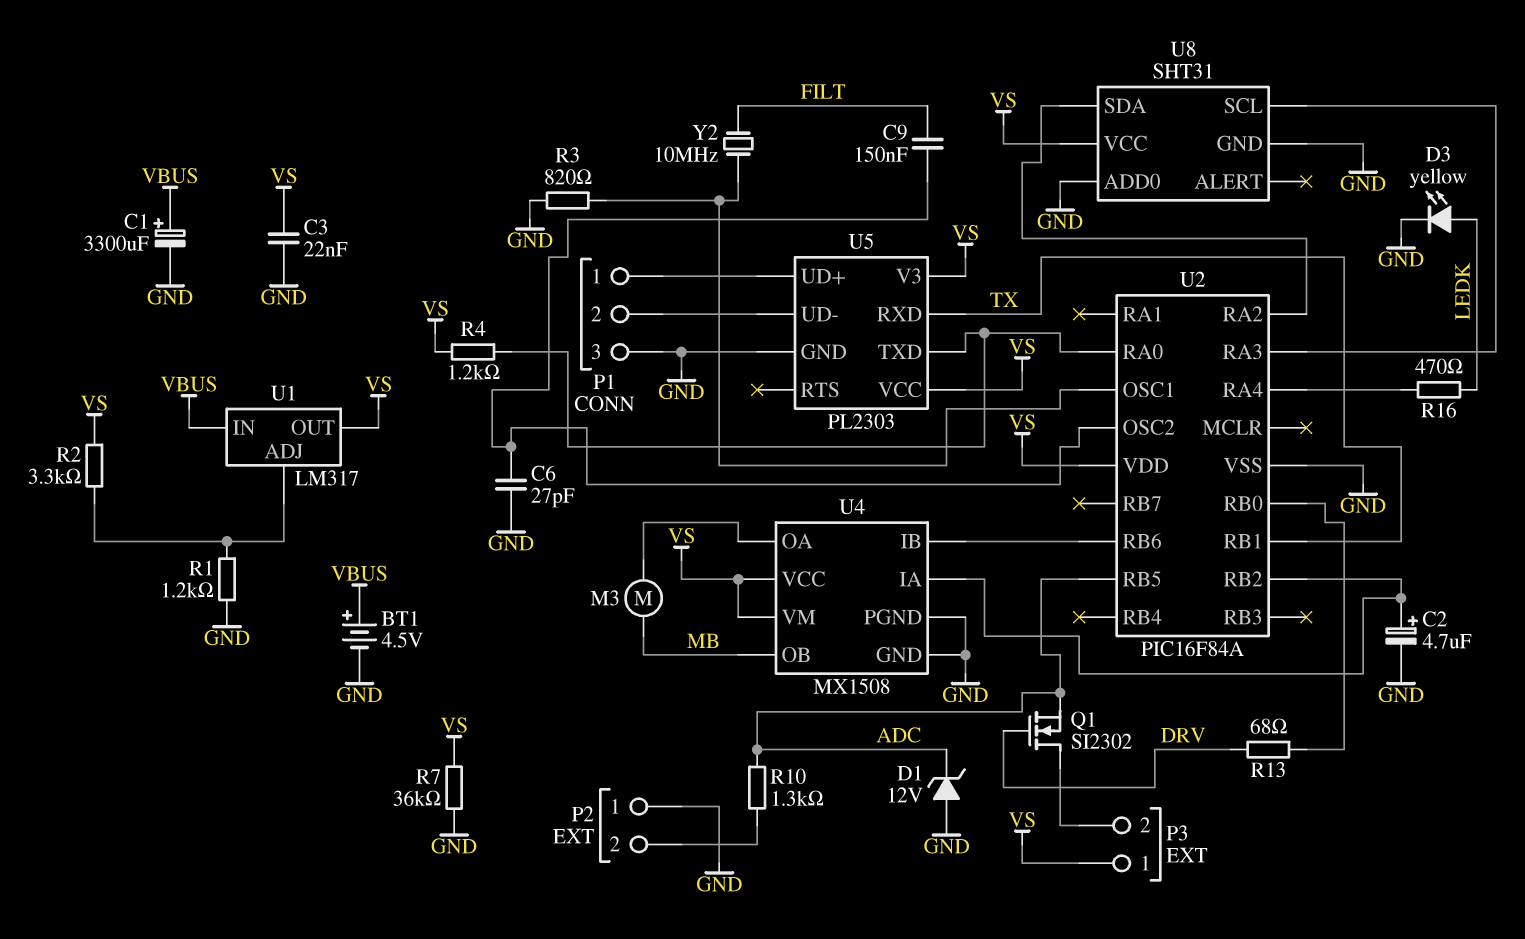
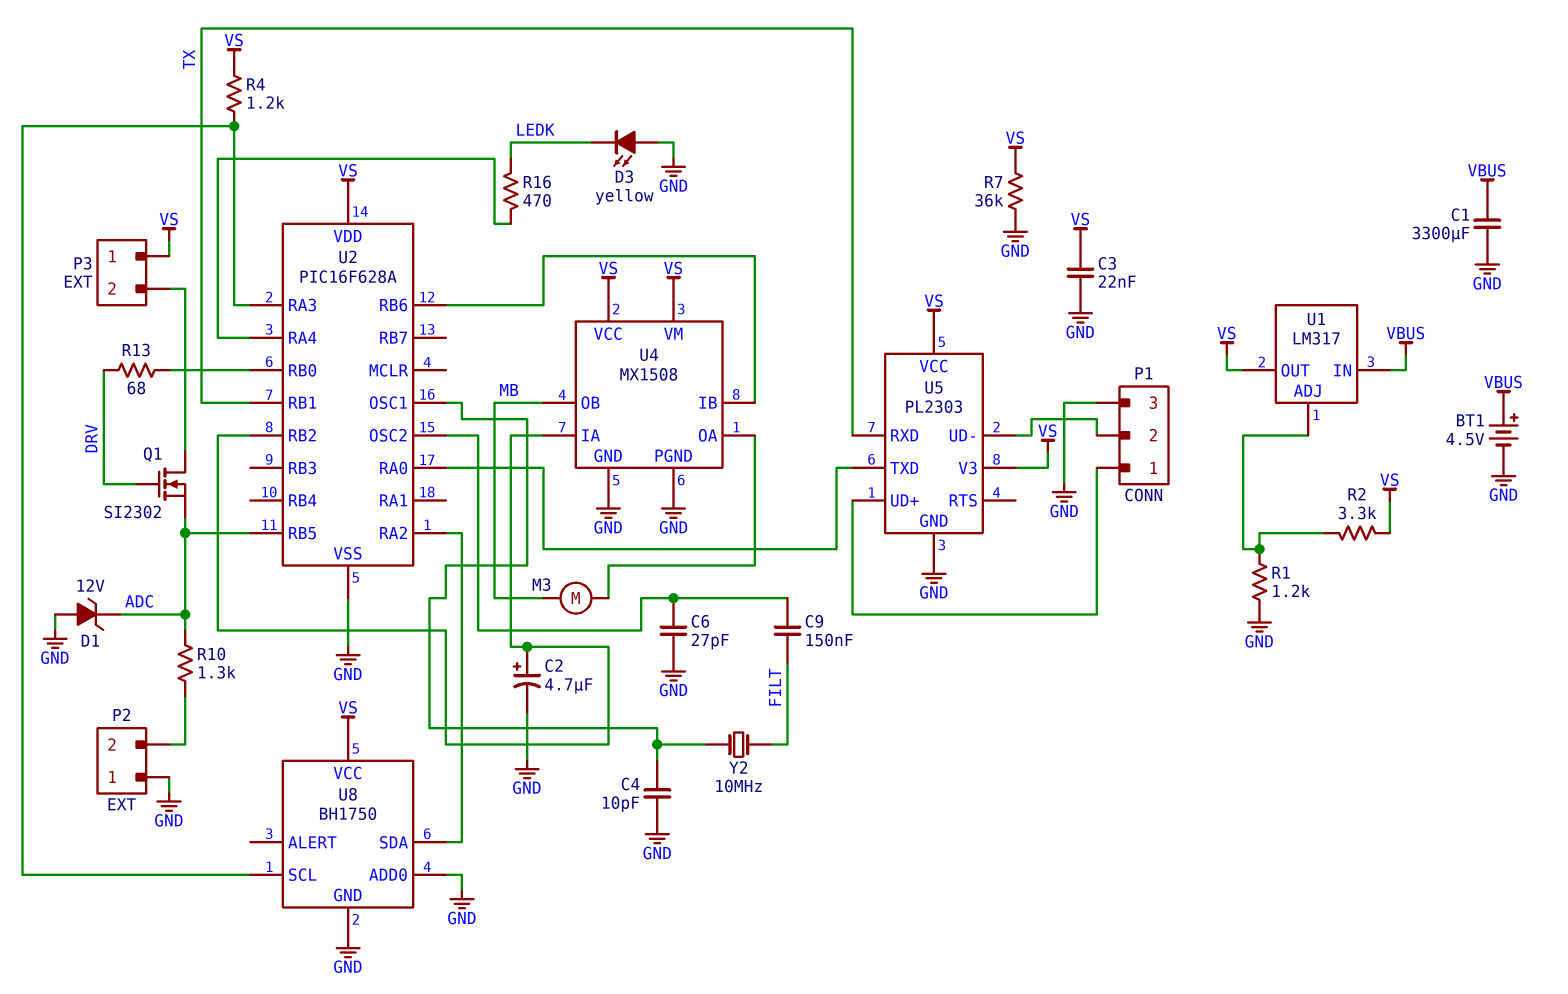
C1: 3300uF (plus VBUS, minus GND) -> 3300uF (GND, VBUS)
C4: none -> 10pF (GND, U2/OSC1)
D3: LED yellow (A LEDK, K GND) -> LED yellow (A GND, K LEDK)
R3: 820 (GND, U2/OSC1) -> none
R4: 1.2k (U2/RA0, VS) -> 1.2k (U2/RA3, VS)
U2: PIC16F84A -> PIC16F628A
U8: SHT31 -> BH1750

